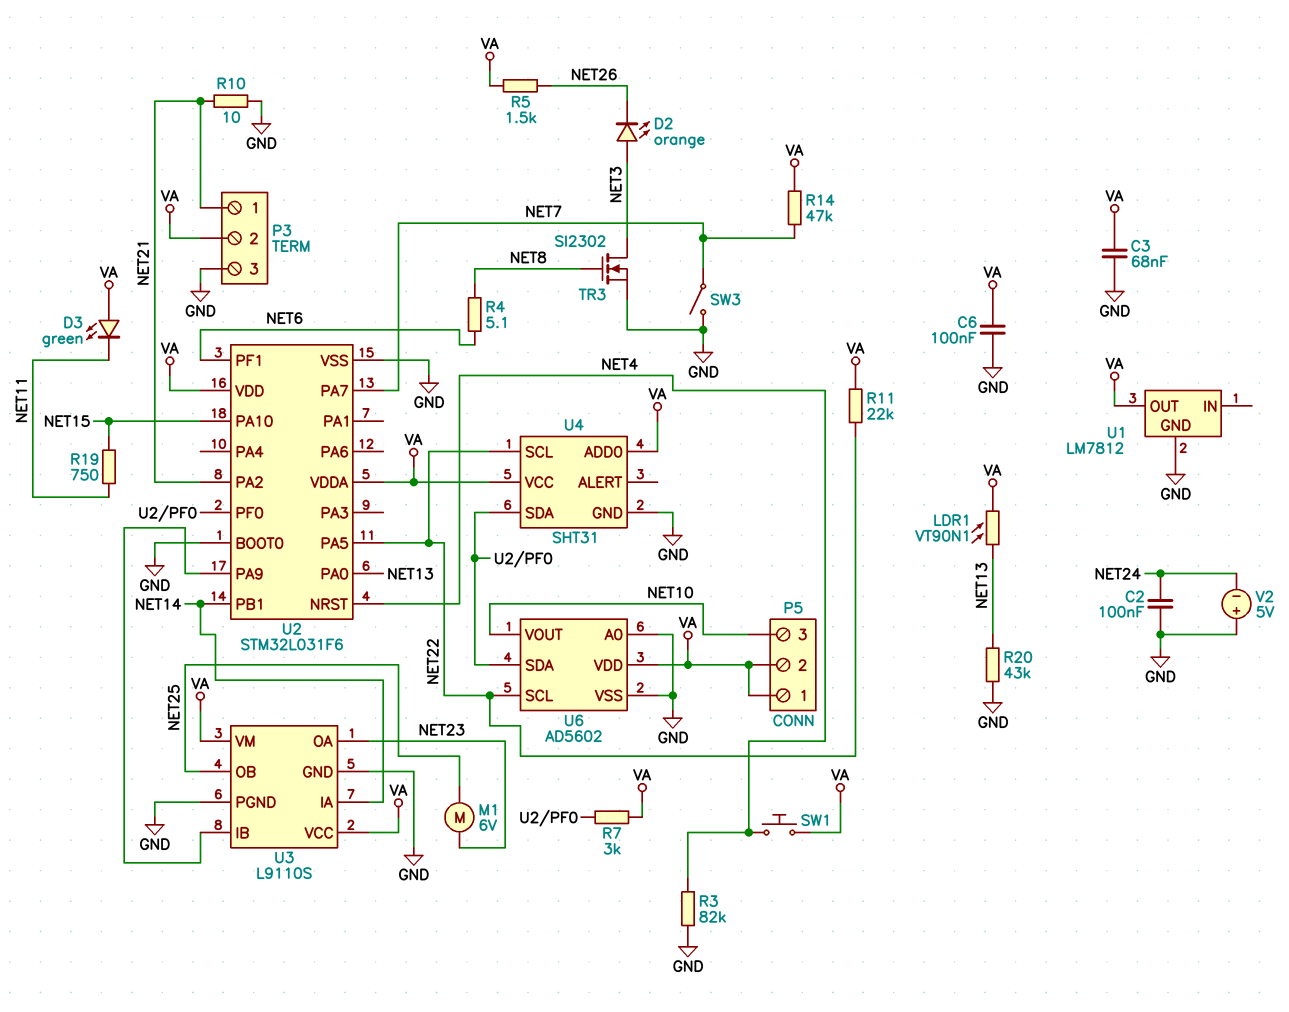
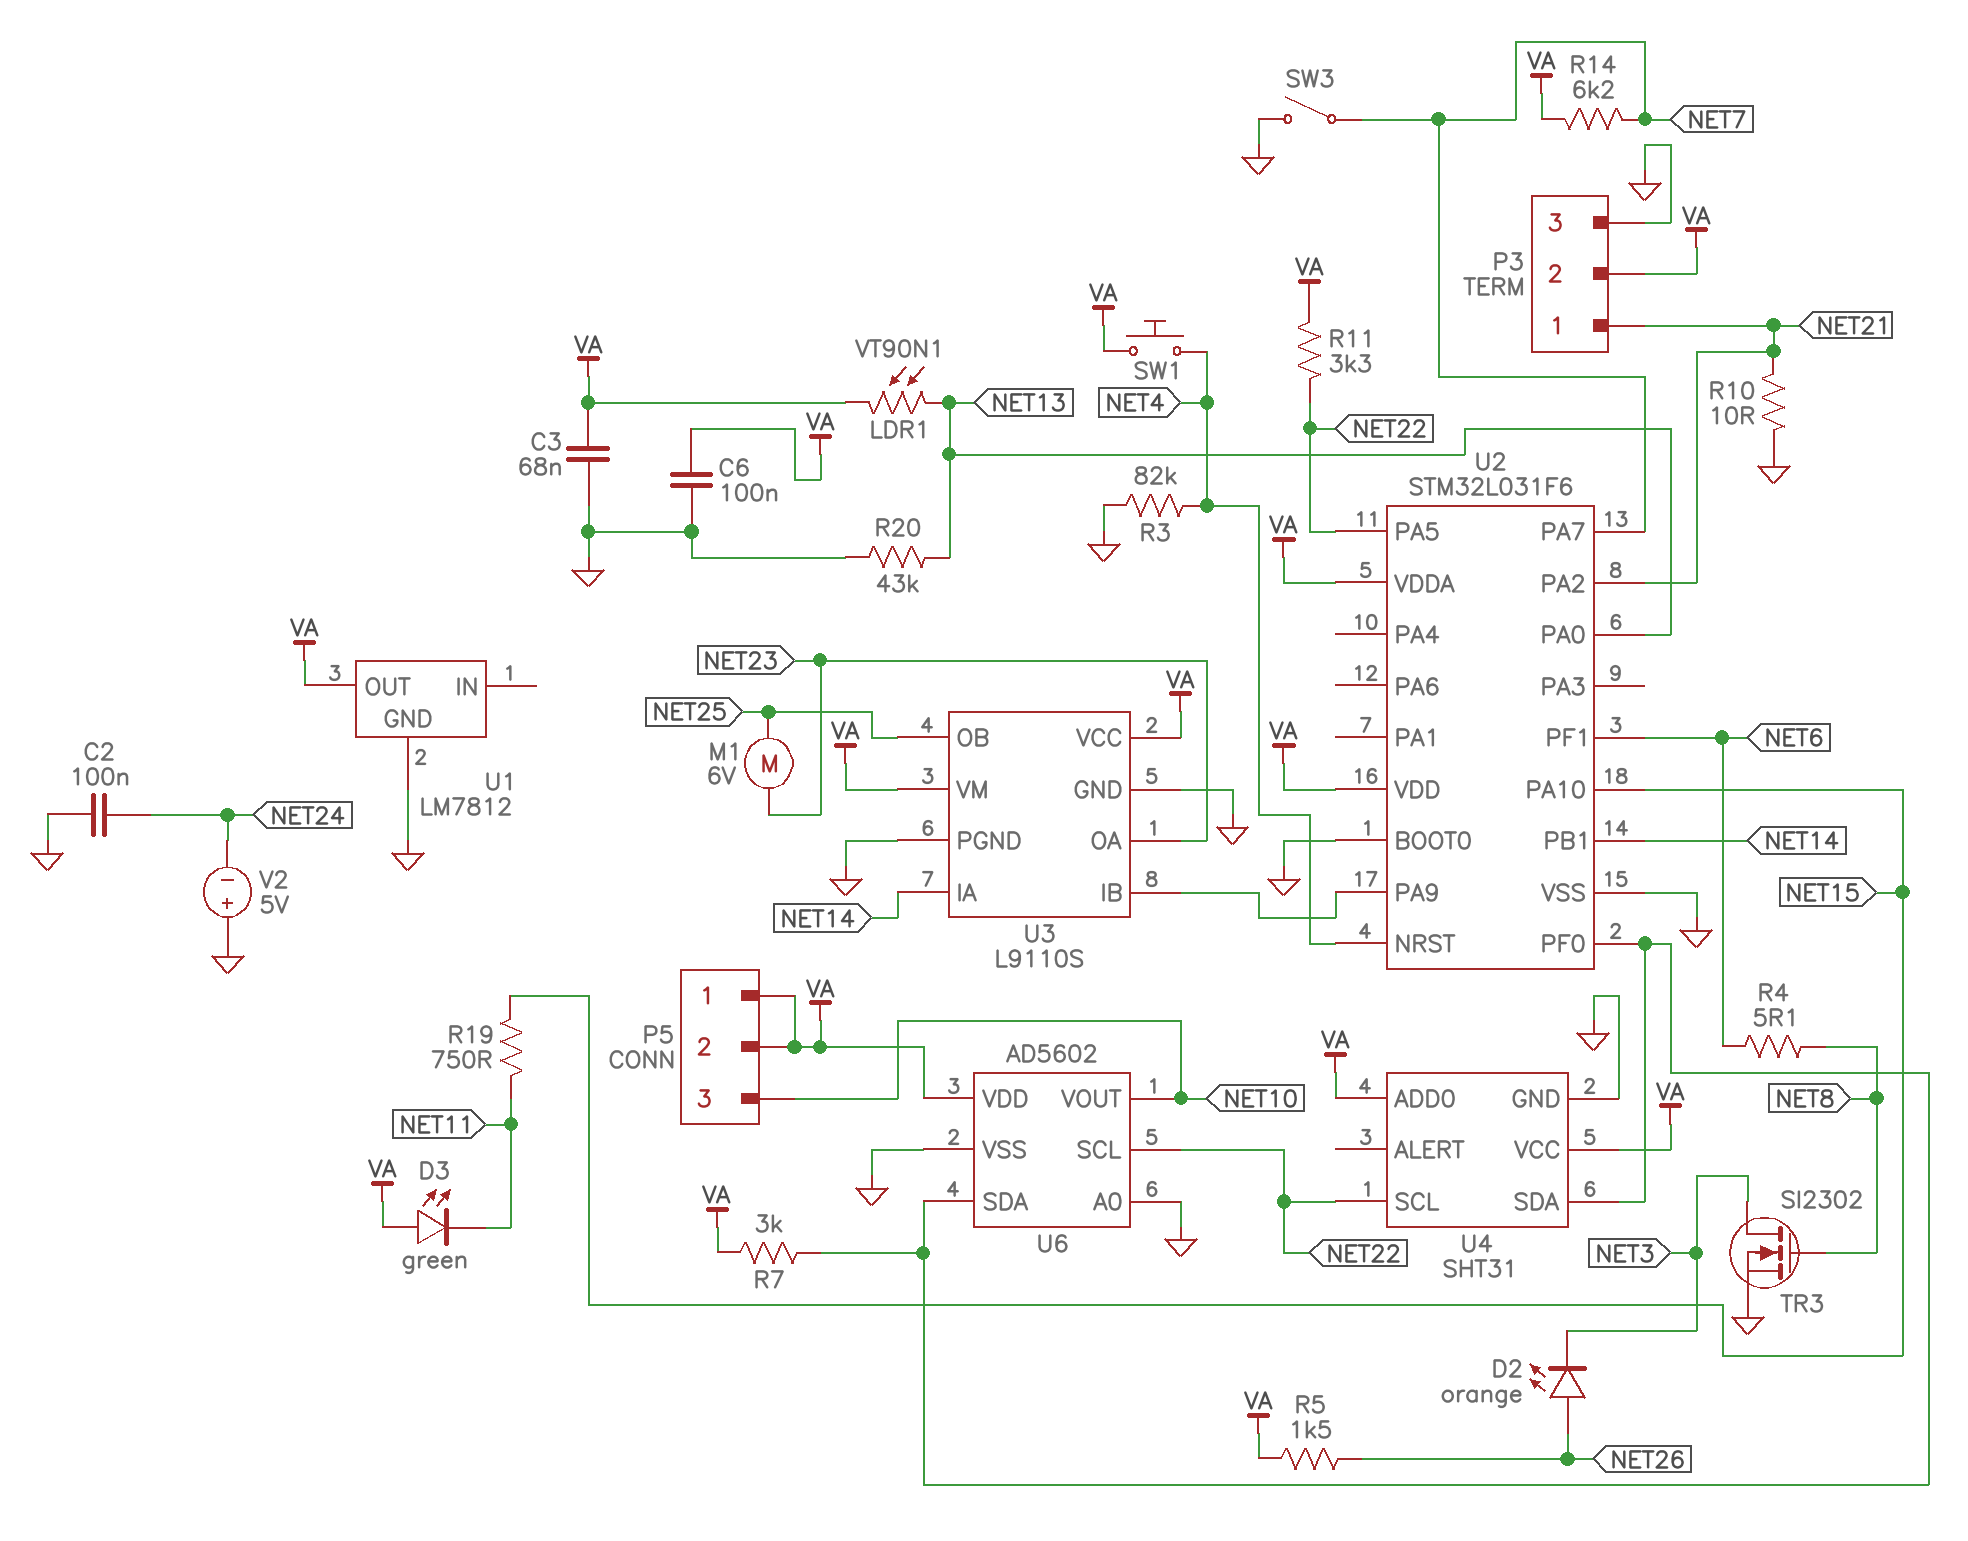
D2: LED orange (A NET3, K NET26) -> LED orange (A NET26, K NET3)
R11: 22k (NET22, VA) -> 3.3k (NET22, VA)
R14: 47k (NET7, VA) -> 6.2k (NET7, VA)

